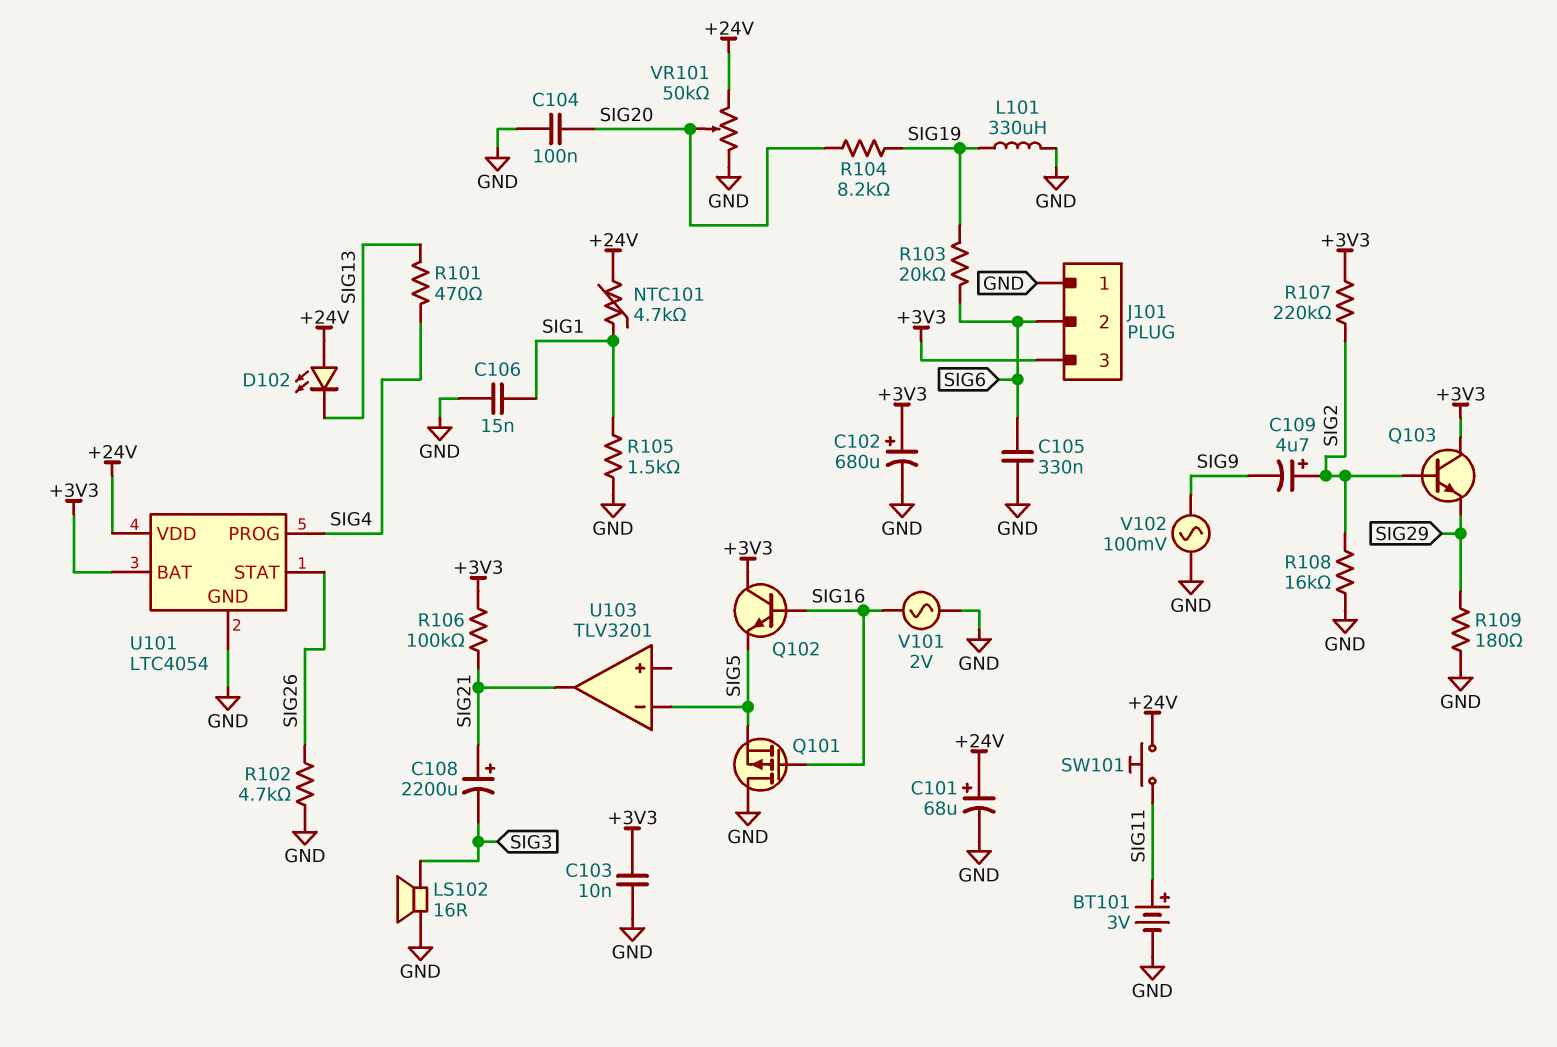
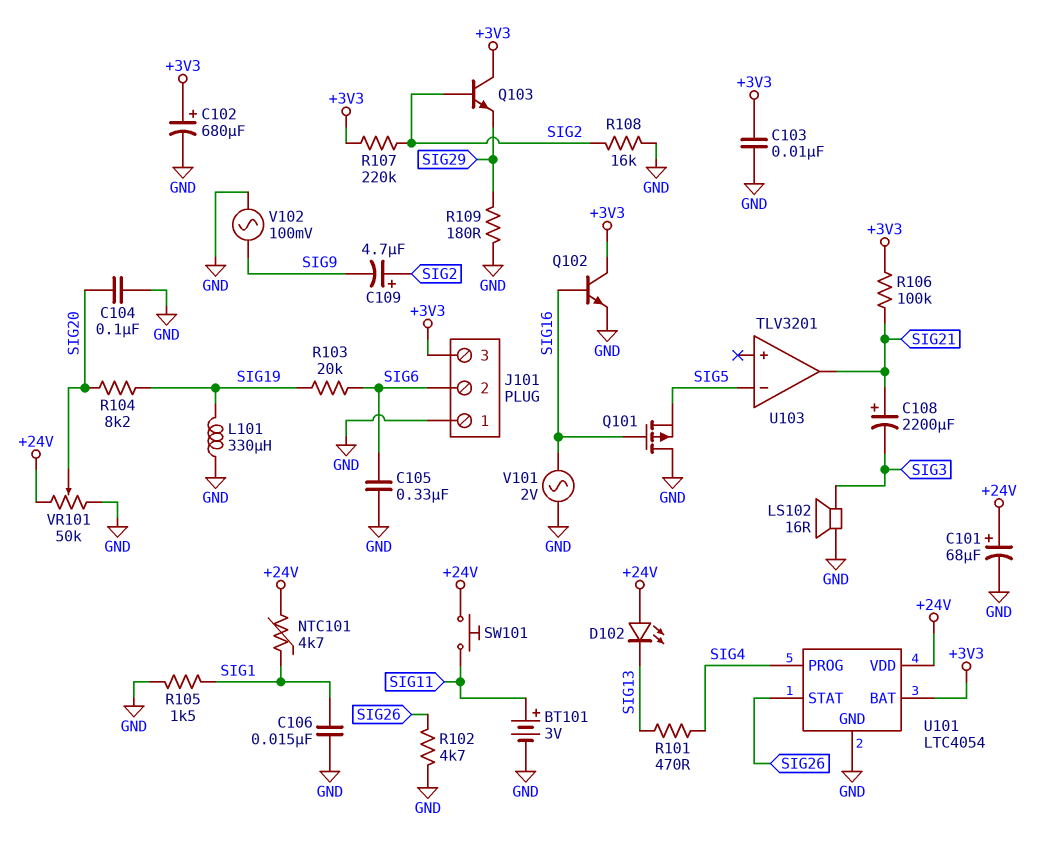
Q102: NPN (B SIG16, C +3V3, E SIG5) -> NPN (B SIG16, C +3V3, E GND)

